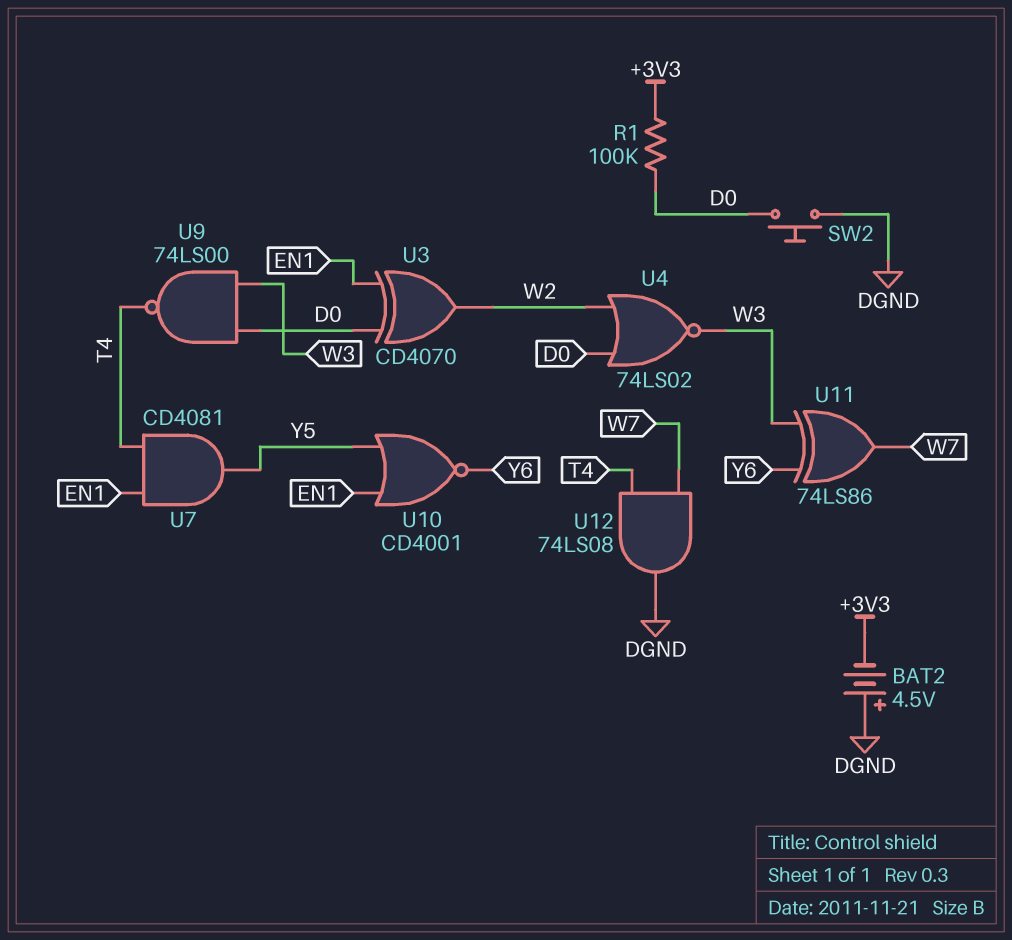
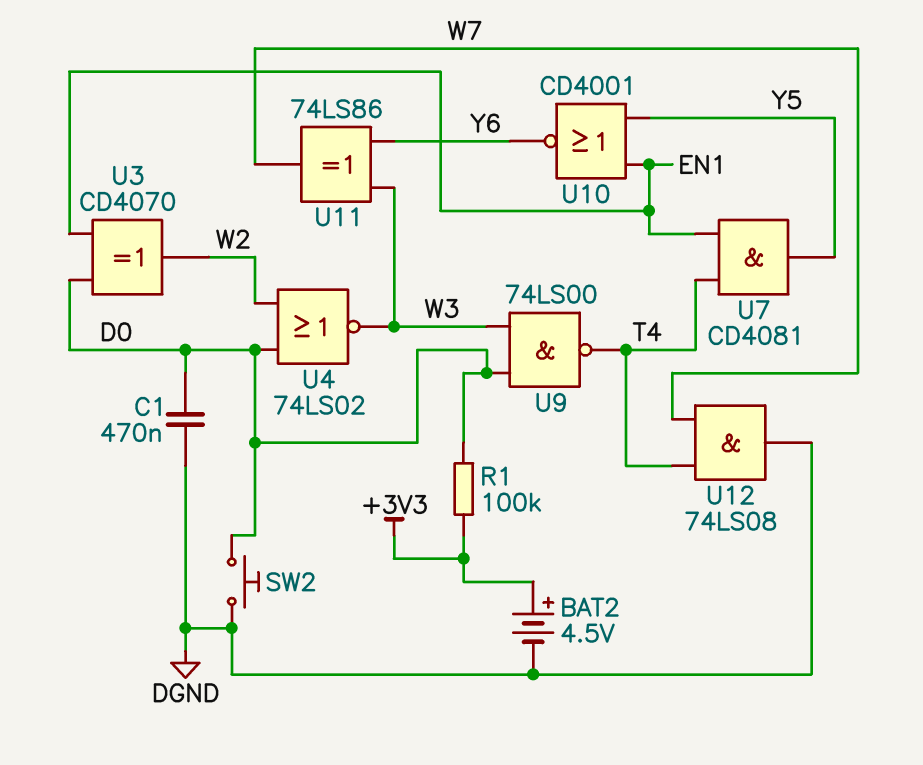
BAT2: 4.5V (plus DGND, minus +3V3) -> 4.5V (plus +3V3, minus DGND)
C1: none -> 470nF (D0, DGND)

